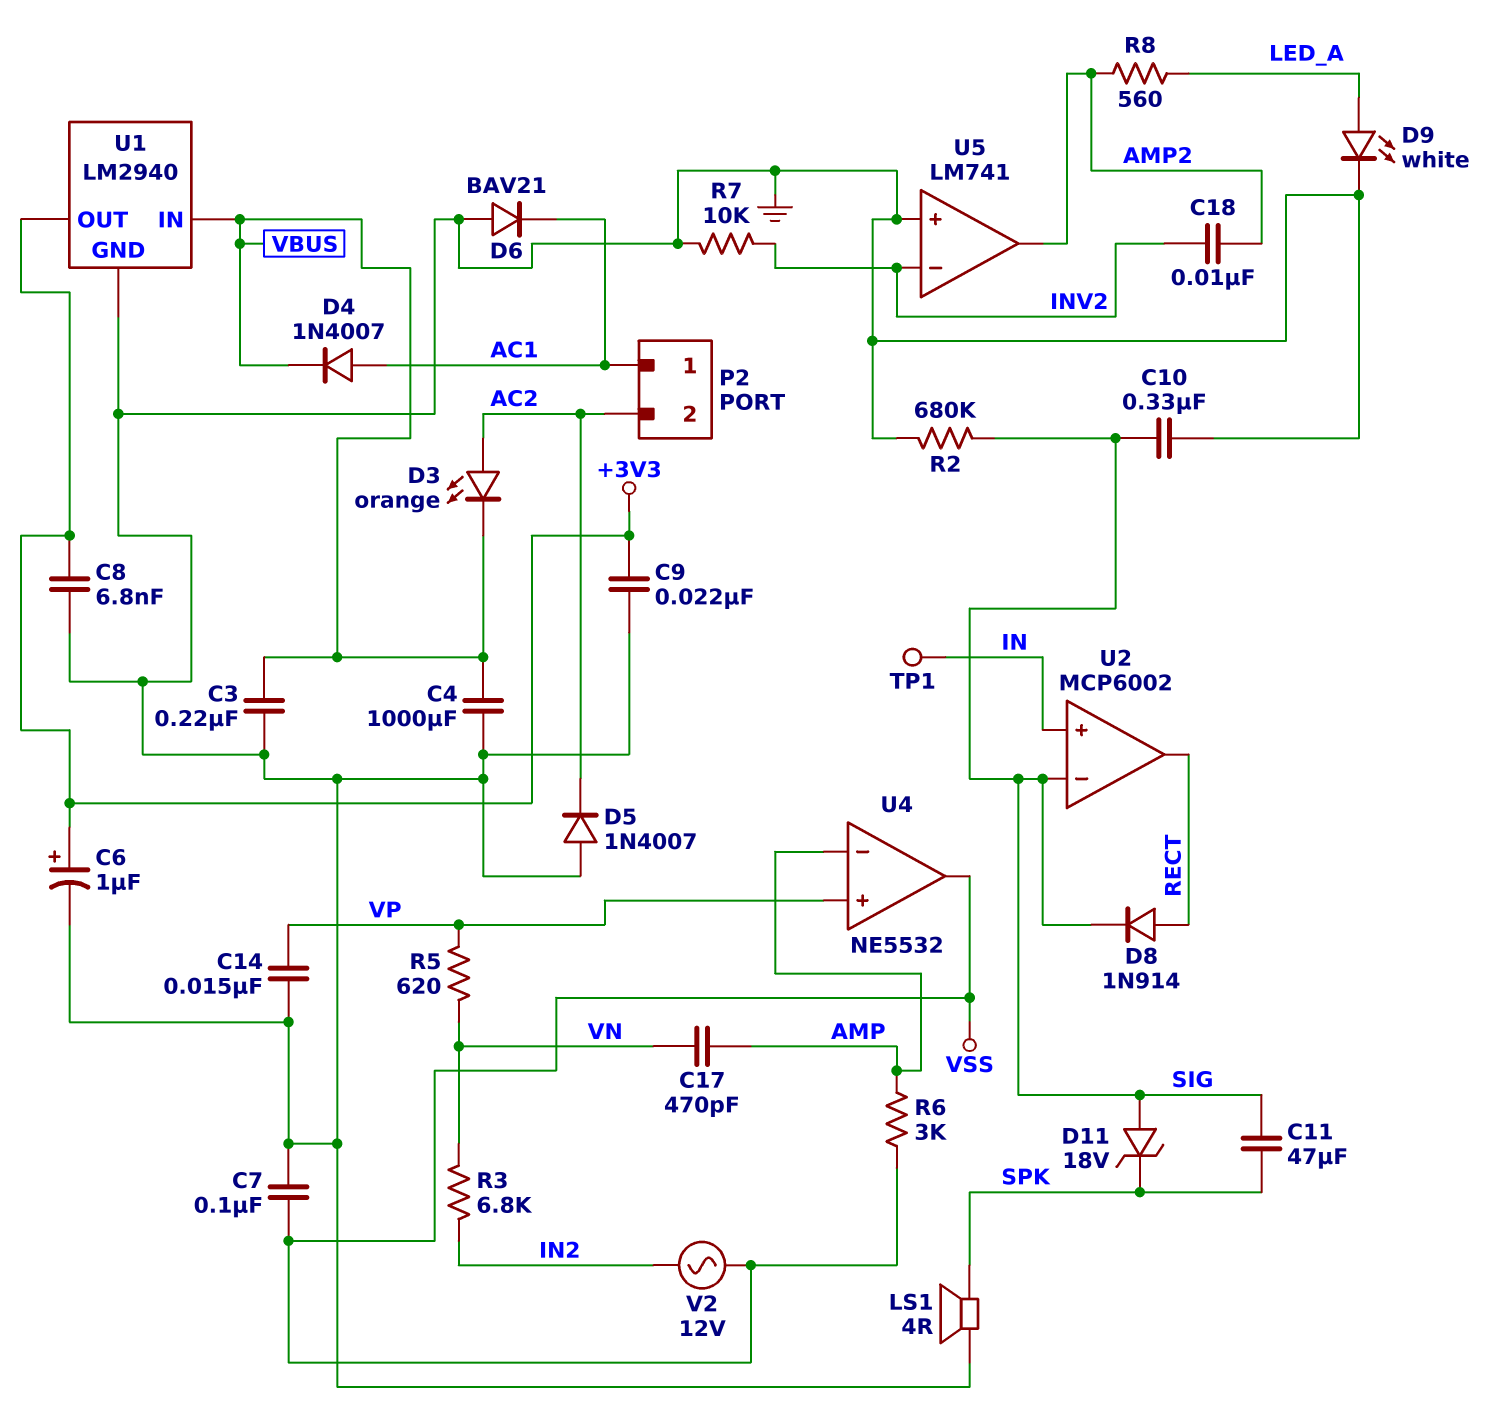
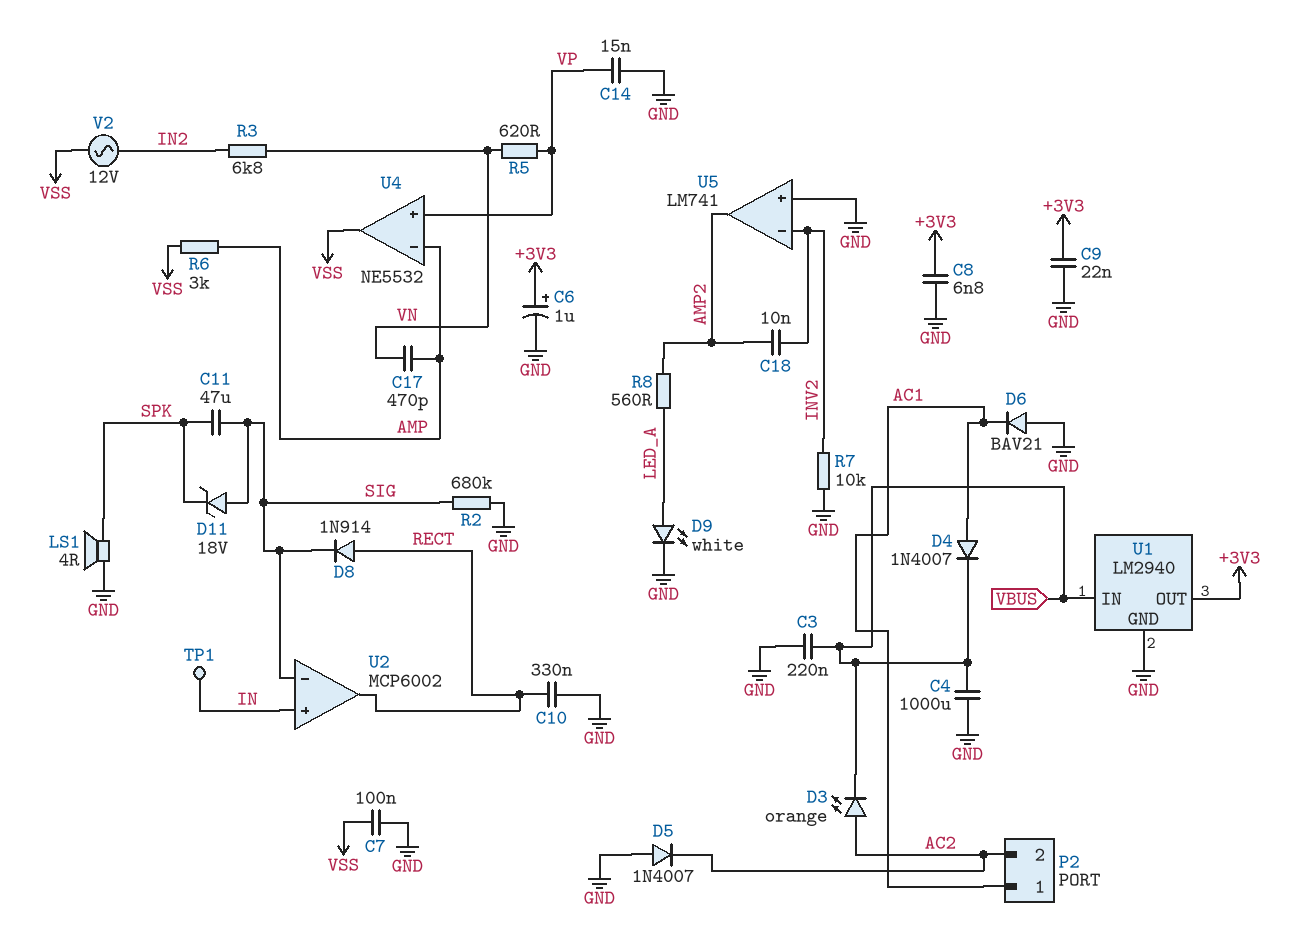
C10: 330nF (GND, SIG) -> 330nF (GND, RECT)

